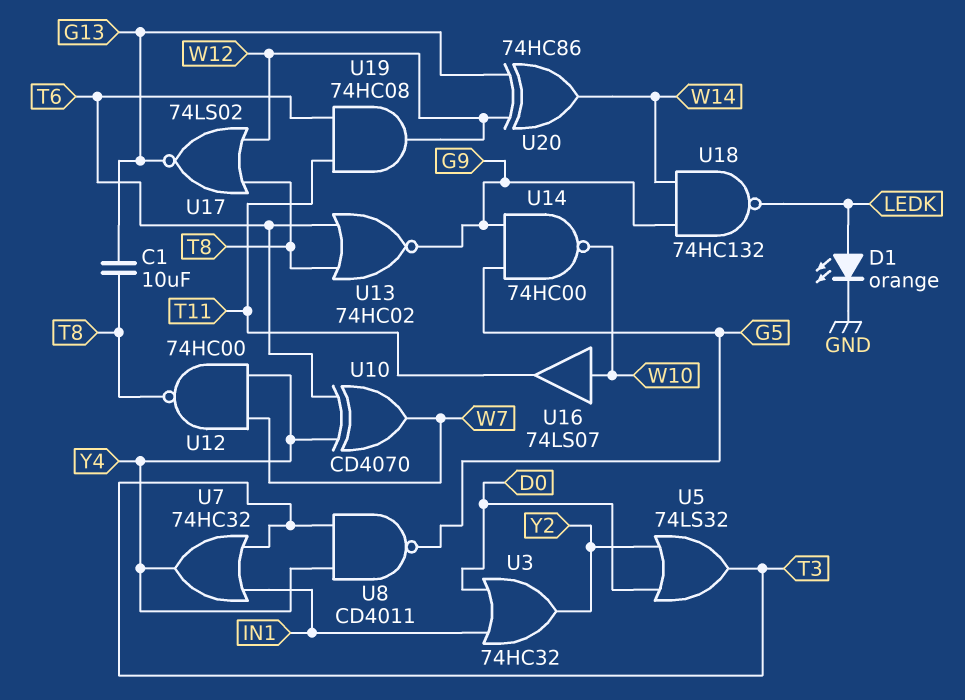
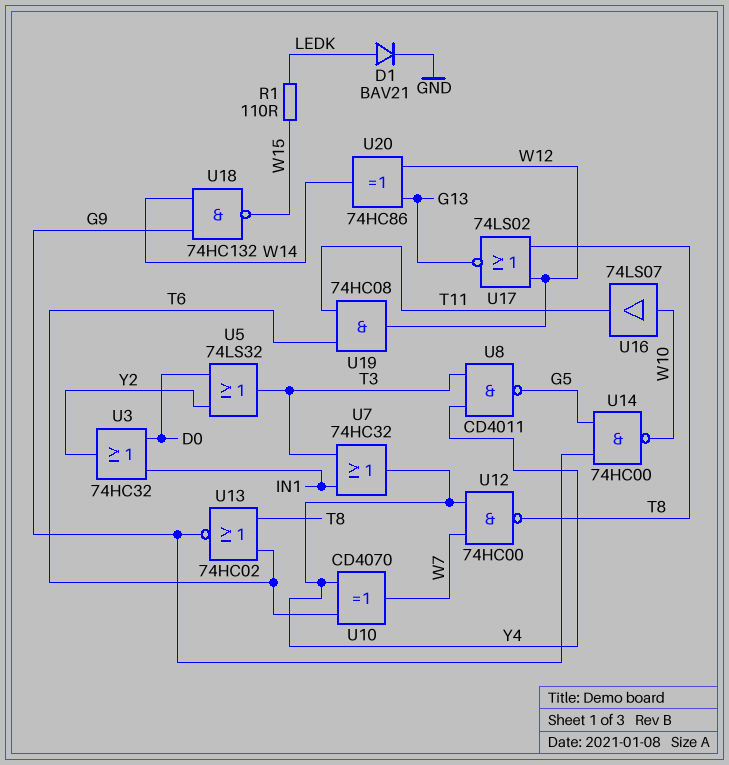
C1: 10uF (G13, T8) -> none
D1: LED orange (A LEDK, K GND) -> diode BAV21 (A LEDK, K GND)
R1: none -> 110 (LEDK, W15)
U18: NAND 74HC132 (in G9, in W14, out LEDK) -> NAND 74HC132 (in G9, in W14, out W15)

